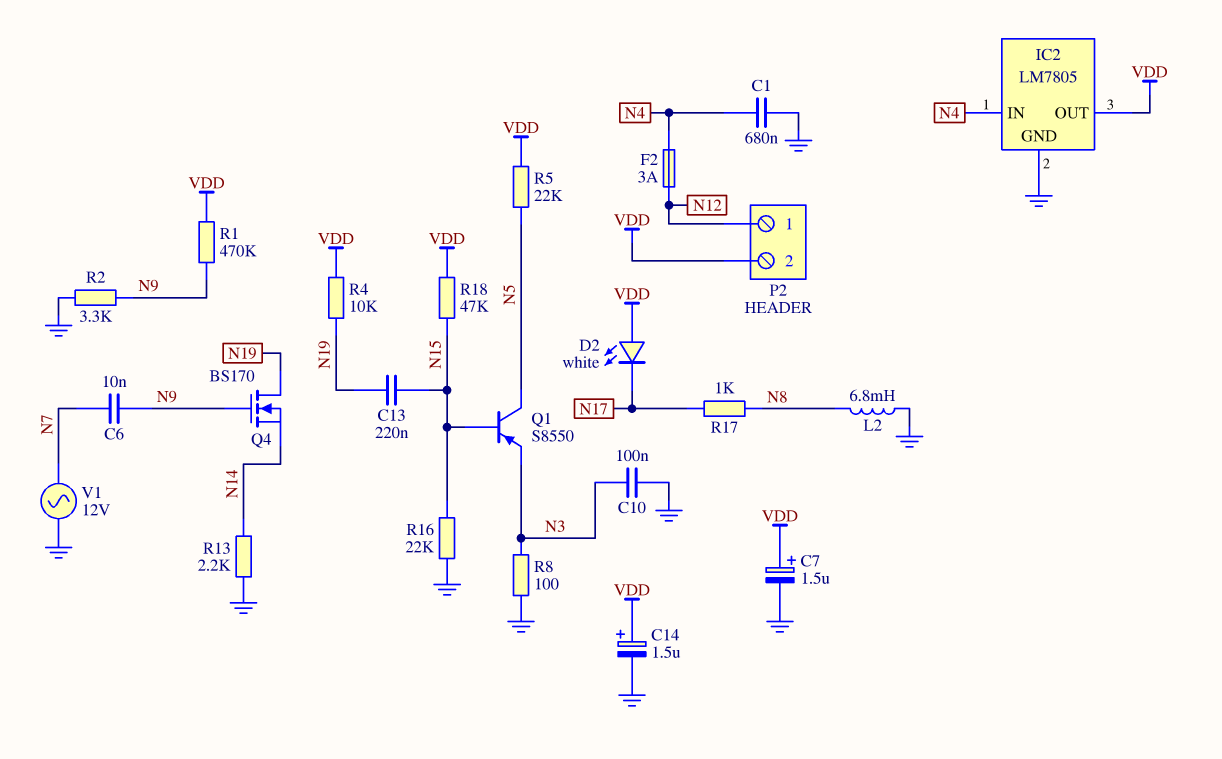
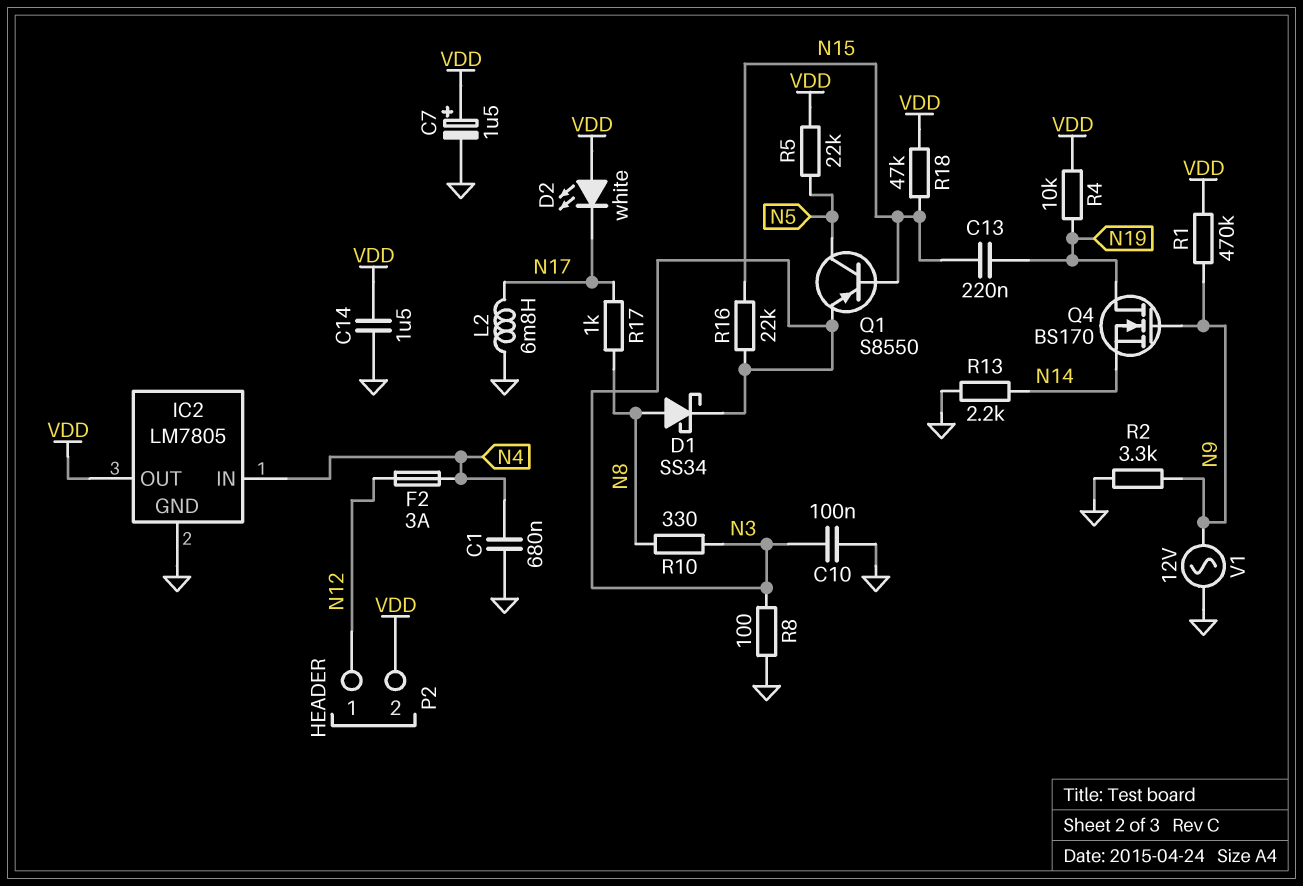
C6: 10nF (N7, N9) -> none
C14: 1.5uF (plus VDD, minus GND) -> 1.5uF (GND, VDD)
D1: none -> schottky SS34 (A N8, K N3)
L2: 6.8mH (GND, N8) -> 6.8mH (GND, N17)
R10: none -> 330 (N3, N8)
R16: 22k (GND, N15) -> 22k (N3, N15)
V1: AC 12V (GND, N7) -> AC 12V (GND, N9)

